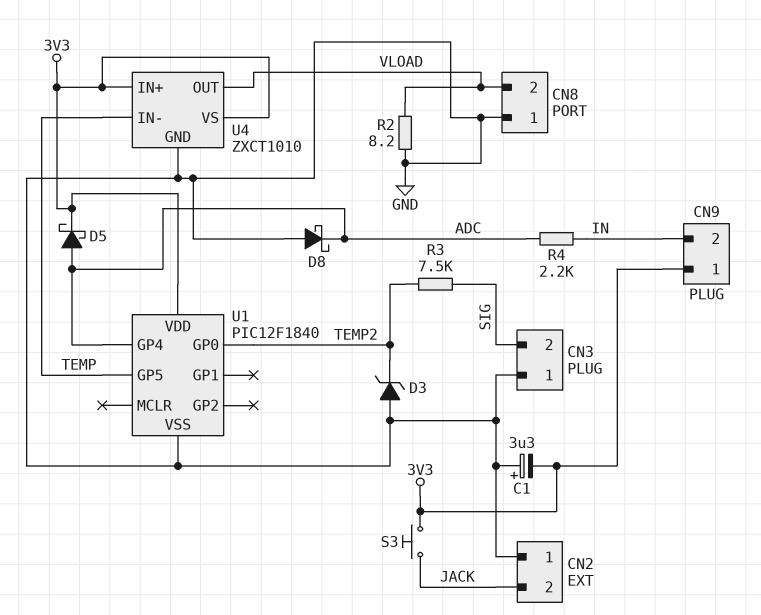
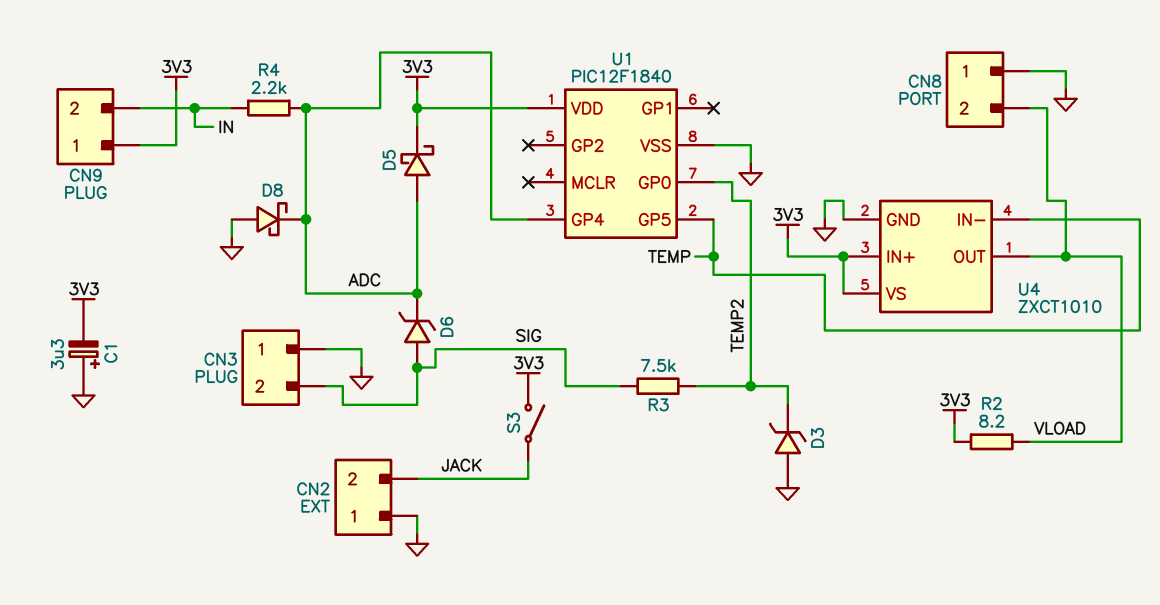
D6: none -> zener (A SIG, K ADC)
R2: 8.2 (GND, VLOAD) -> 8.2 (3V3, VLOAD)
S3: button (3V3, JACK) -> switch (3V3, JACK)

